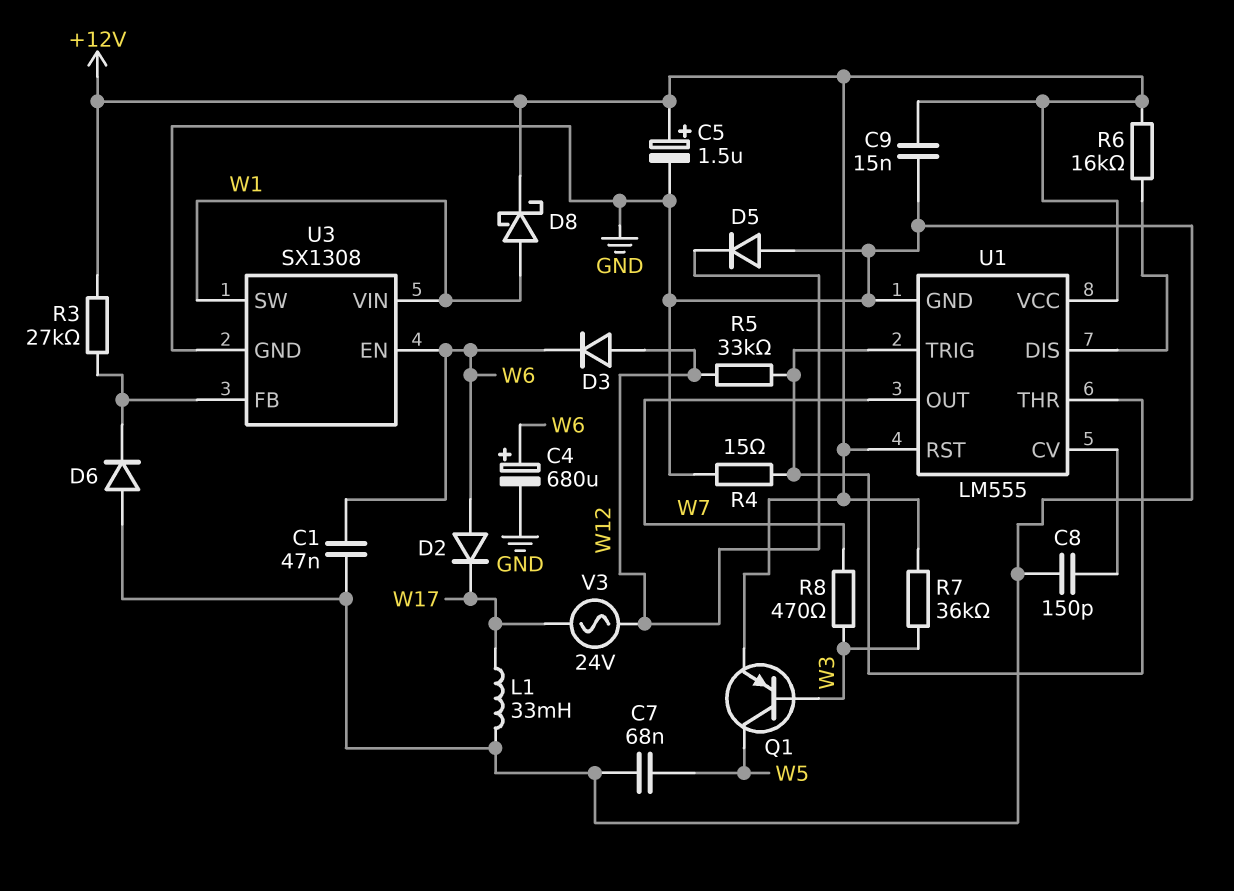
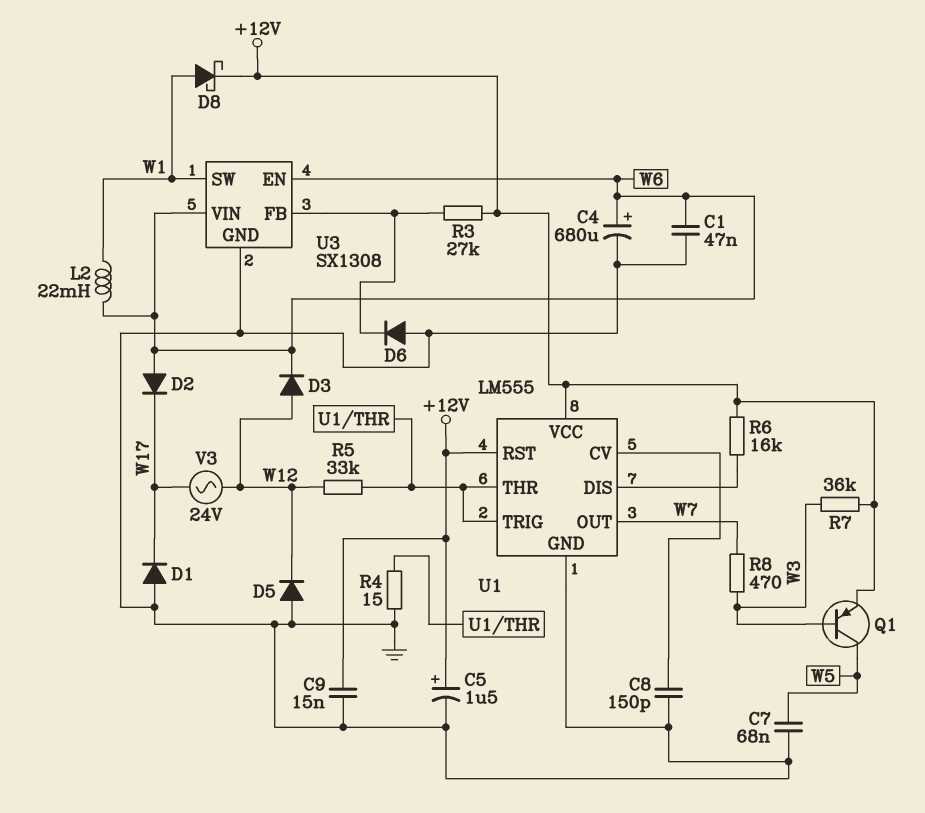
D1: none -> diode (A GND, K W17)
L1: 33mH (GND, W17) -> none
L2: none -> 22mH (W1, W6)
U3 pin VIN: W1 -> W6

